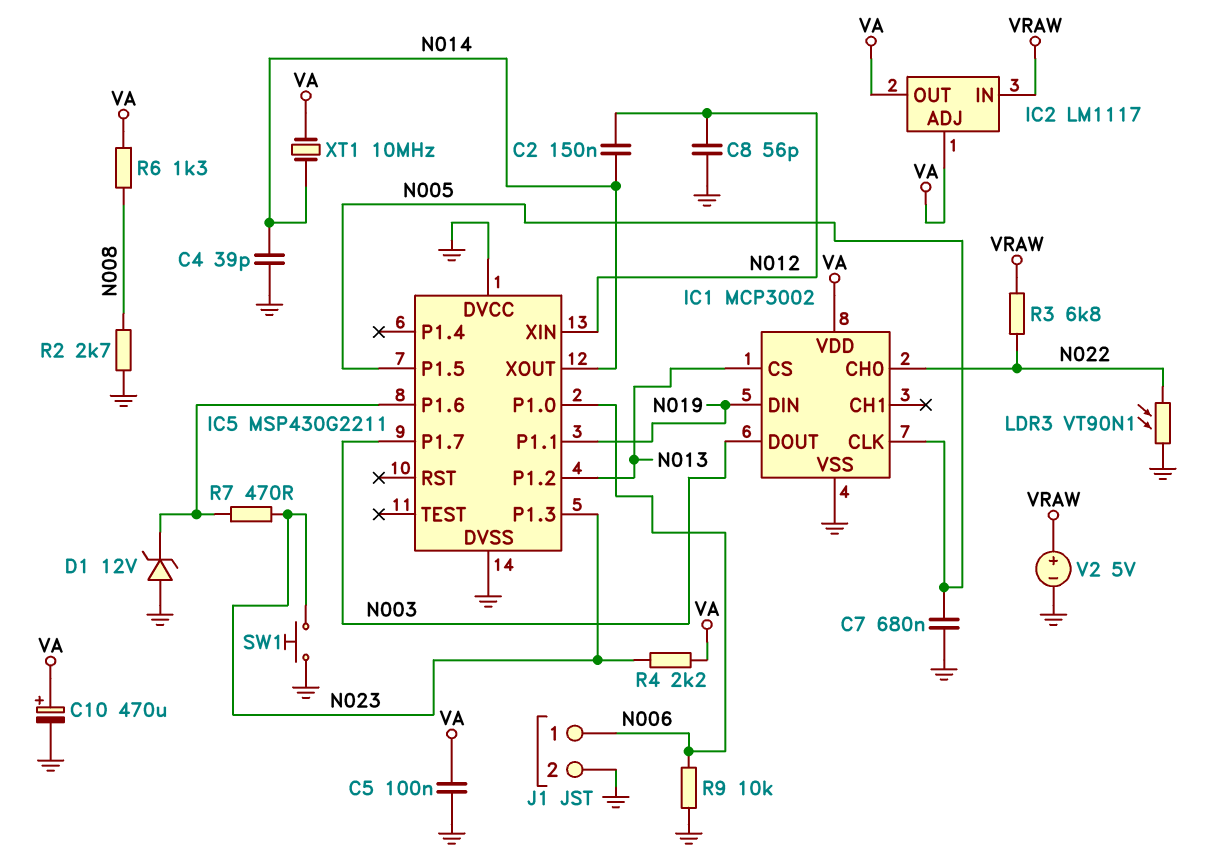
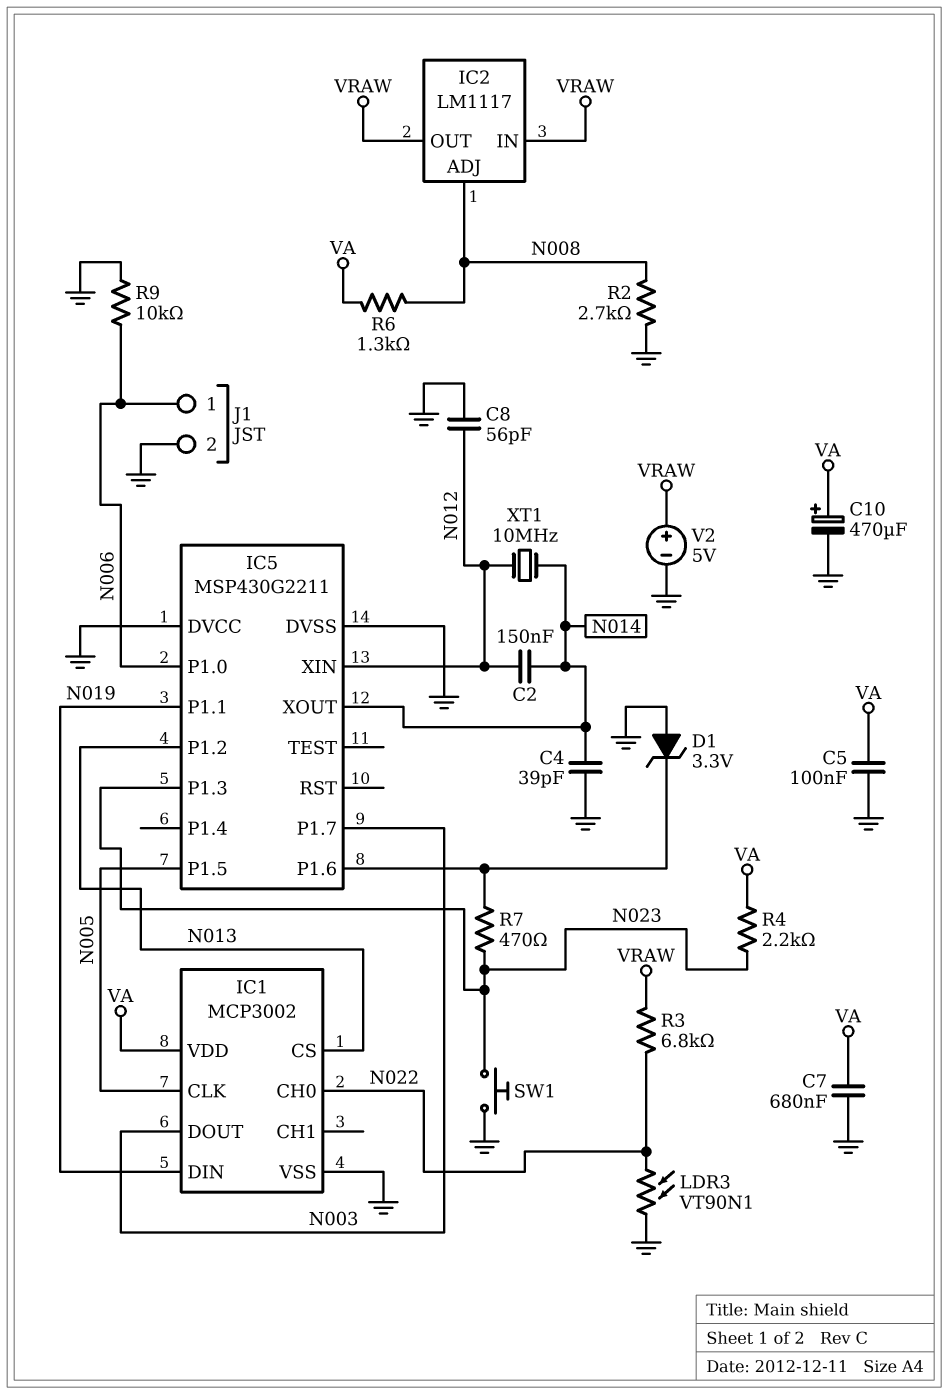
C7: 680nF (GND, N005) -> 680nF (GND, VA)
D1: zener 12V (A GND, K IC5/P1.6) -> zener 3.3V (A GND, K IC5/P1.6)
IC2 pin ADJ: VA -> N008
IC2 pin OUT: VA -> VRAW
XT1: 10MHz (N014, VA) -> 10MHz (N012, N014)

